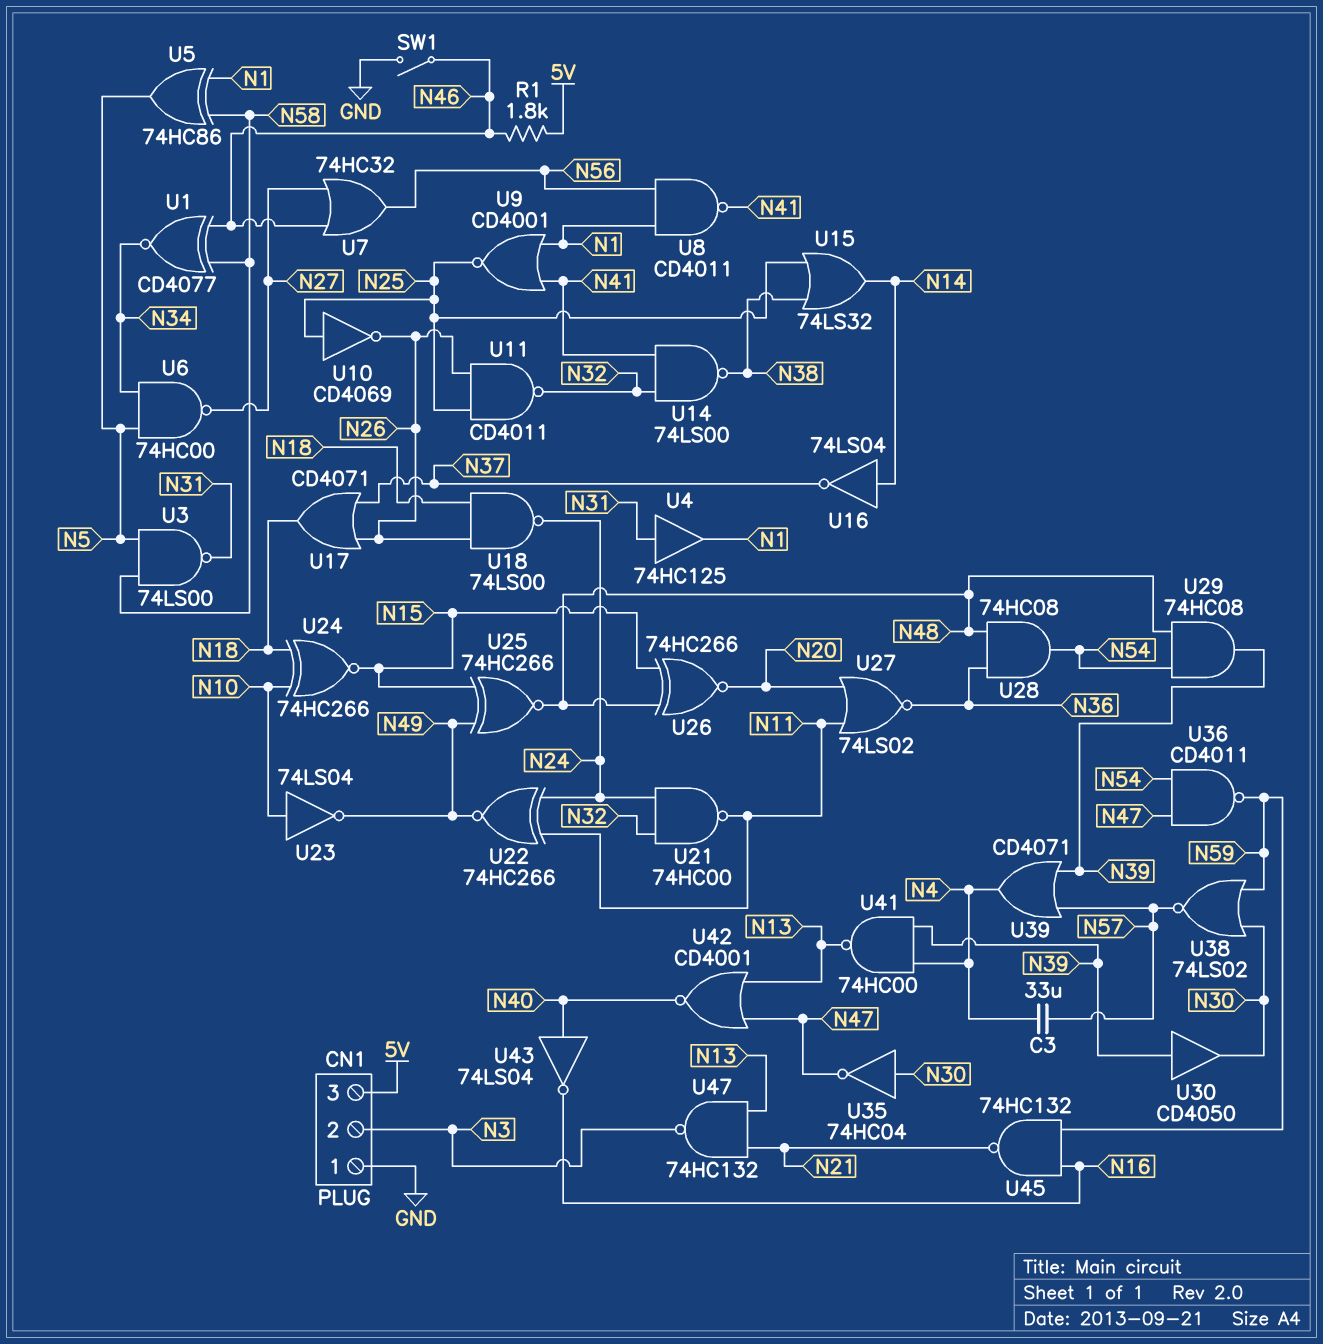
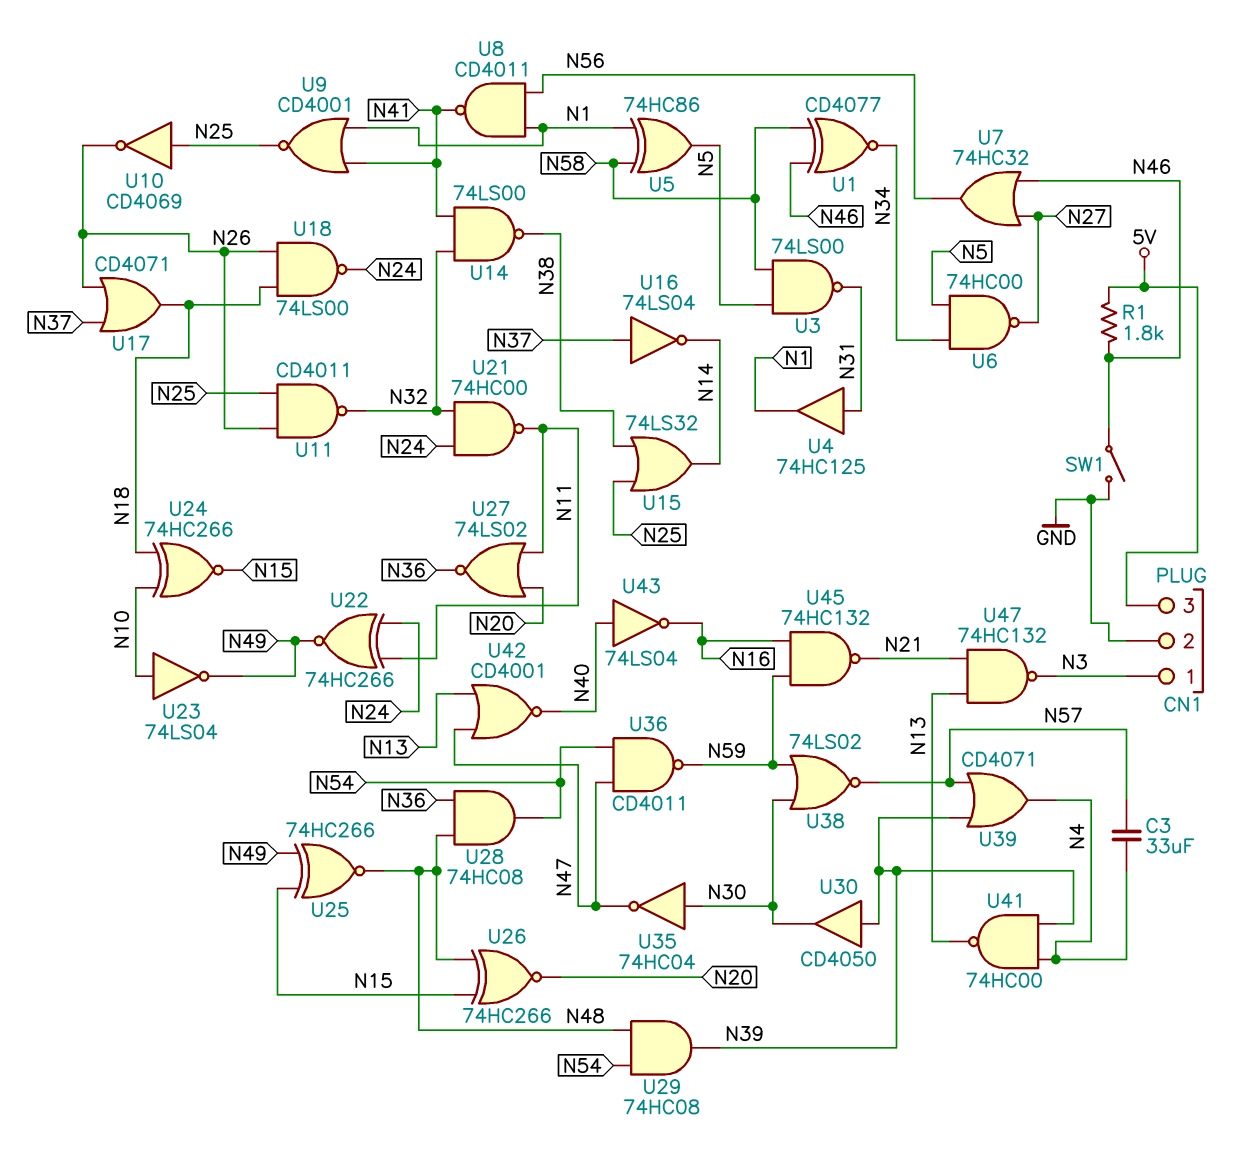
CN1 pin 1: GND -> N3
CN1 pin 2: N3 -> GND
U16: NOT 74LS04 (in N14, out N37) -> NOT 74LS04 (in N37, out N14)

